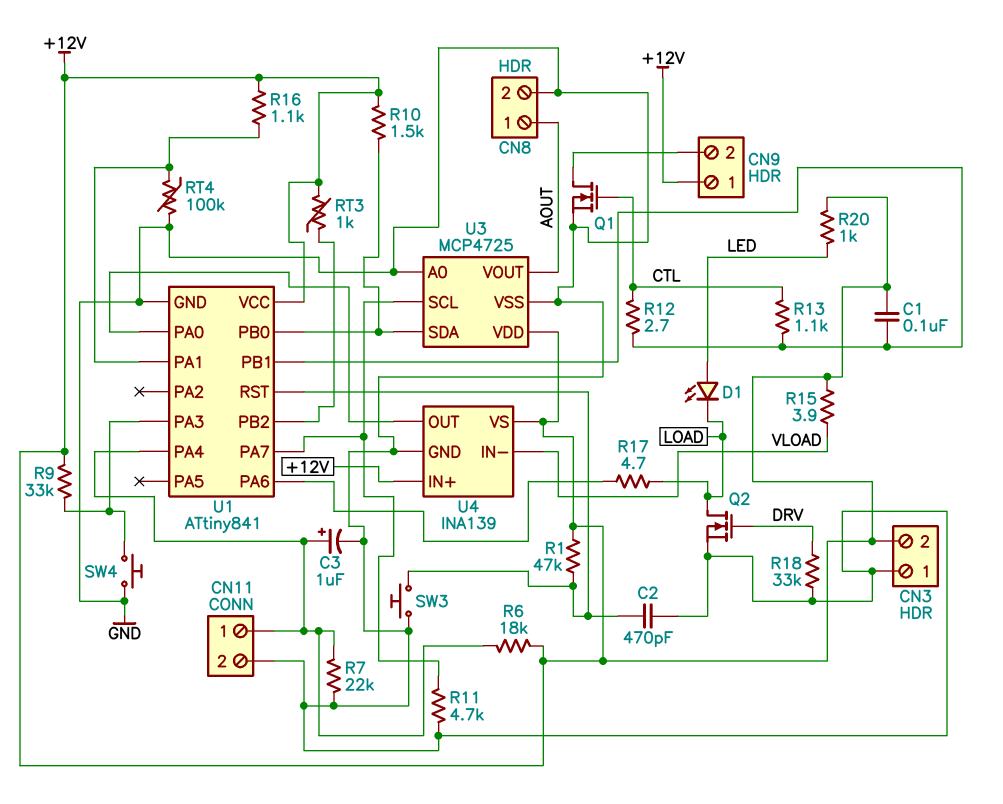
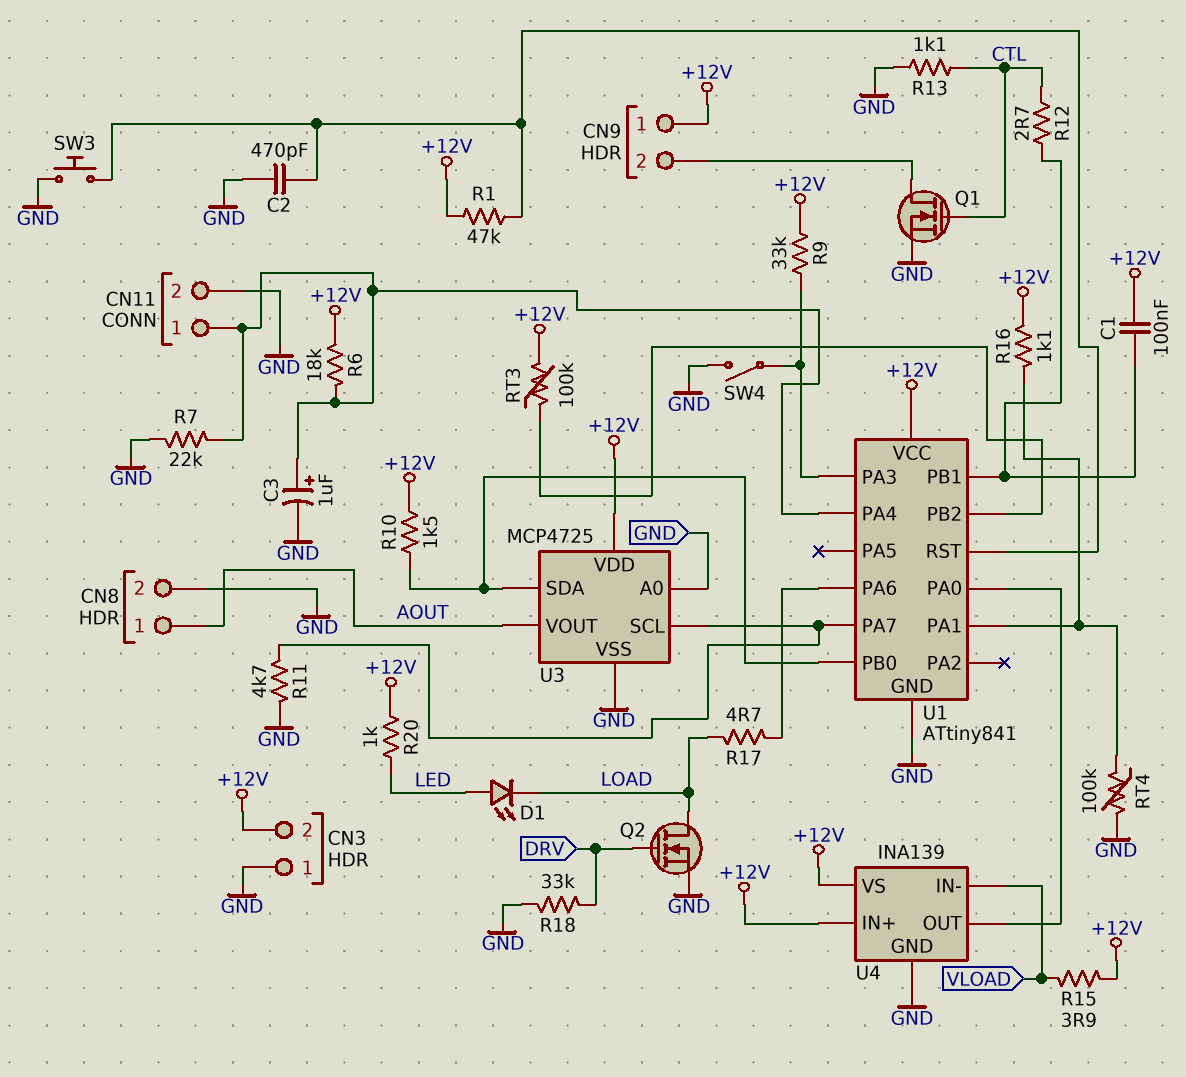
R13: 1.1k (CTL, U1/PB1) -> 1.1k (CTL, GND)
RT3: 1k (+12V, U1/PB2) -> 100k (+12V, U1/PB2)
SW4: button (GND, U1/PA3) -> switch (GND, U1/PA3)

